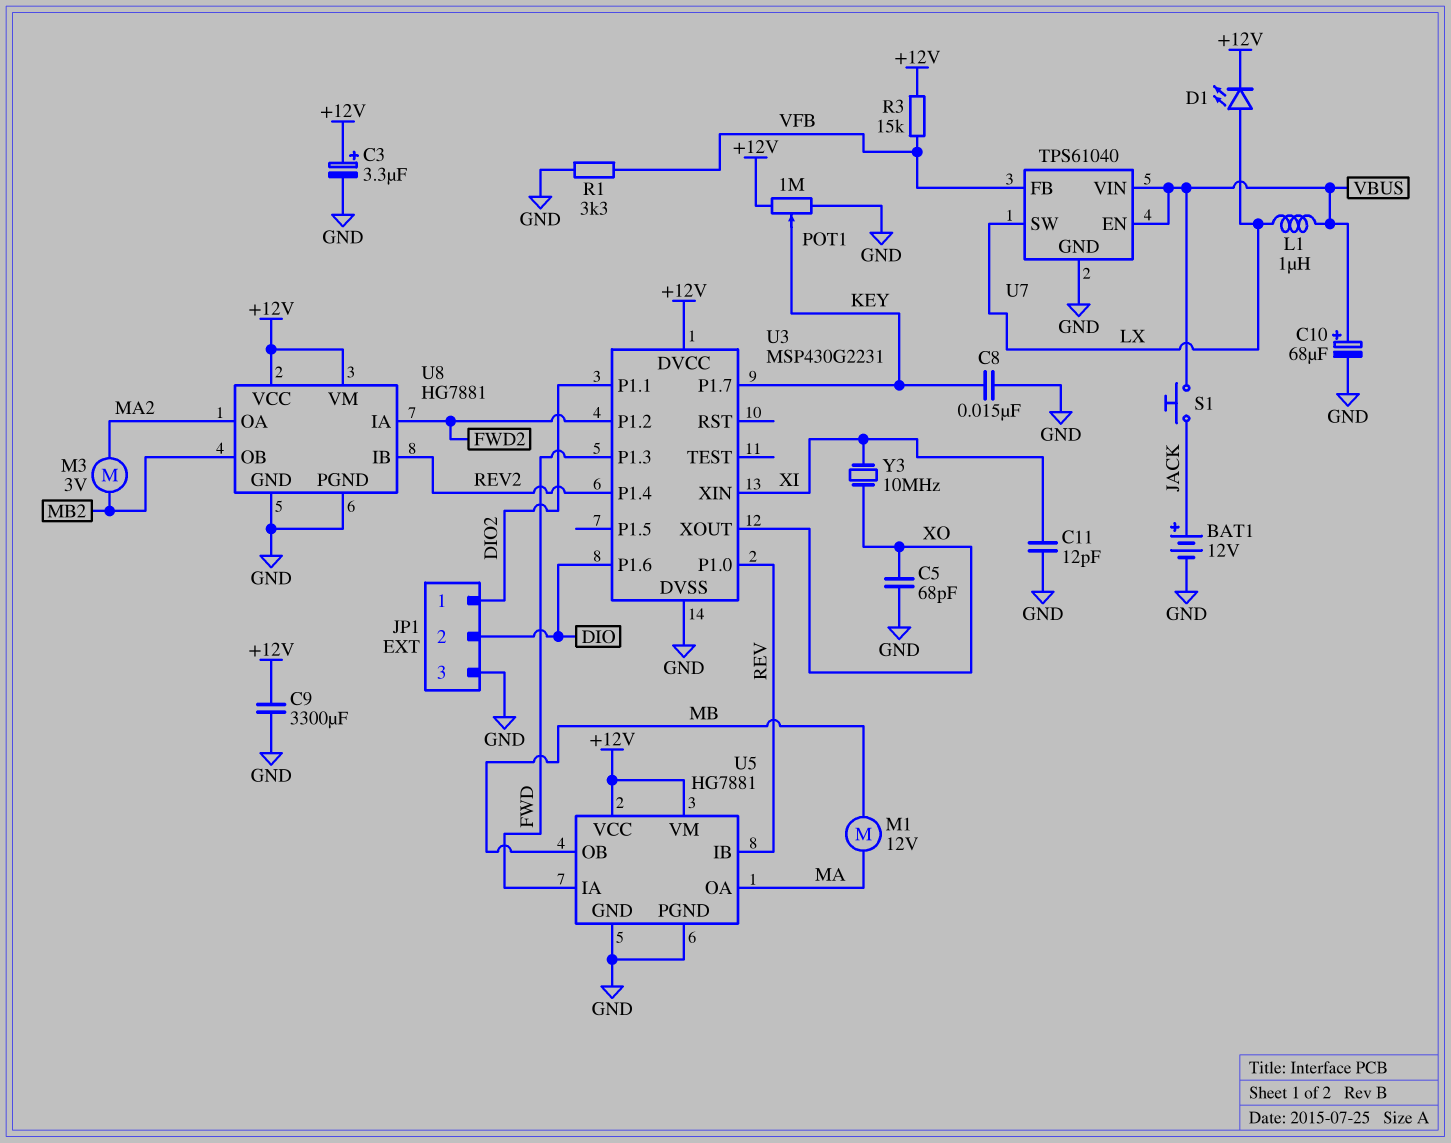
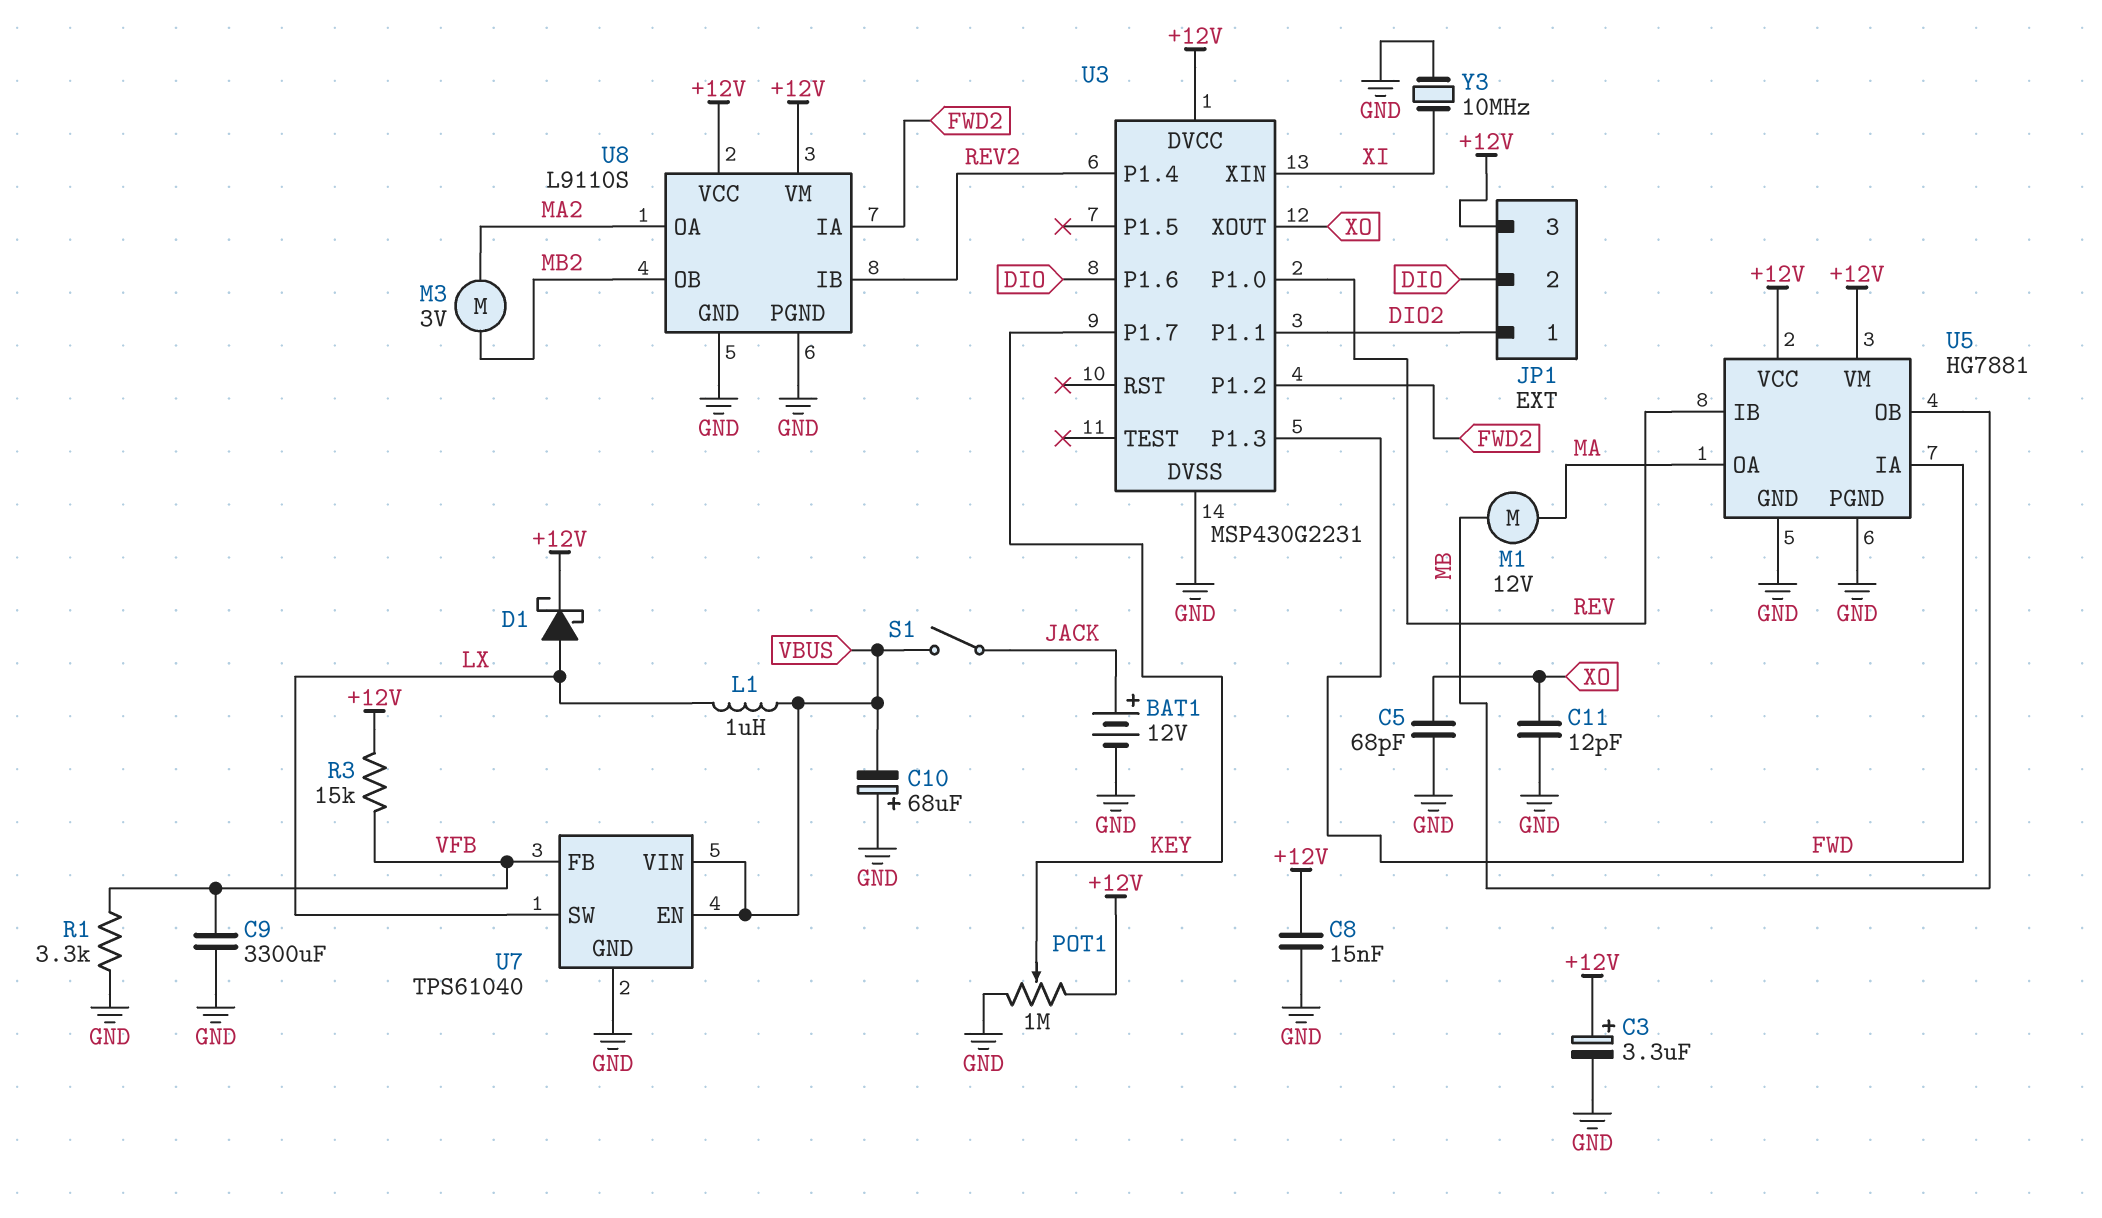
C8: 15nF (GND, KEY) -> 15nF (+12V, GND)
C9: 3300uF (+12V, GND) -> 3300uF (GND, VFB)
C10: 68uF (plus VBUS, minus GND) -> 68uF (plus GND, minus VBUS)
C11: 12pF (GND, XI) -> 12pF (GND, XO)
D1: LED (A LX, K +12V) -> schottky (A LX, K +12V)
JP1 pin 3: GND -> +12V
S1: button (JACK, VBUS) -> switch (JACK, VBUS)
U8: HG7881 -> L9110S
Y3: 10MHz (XI, XO) -> 10MHz (GND, XI)

